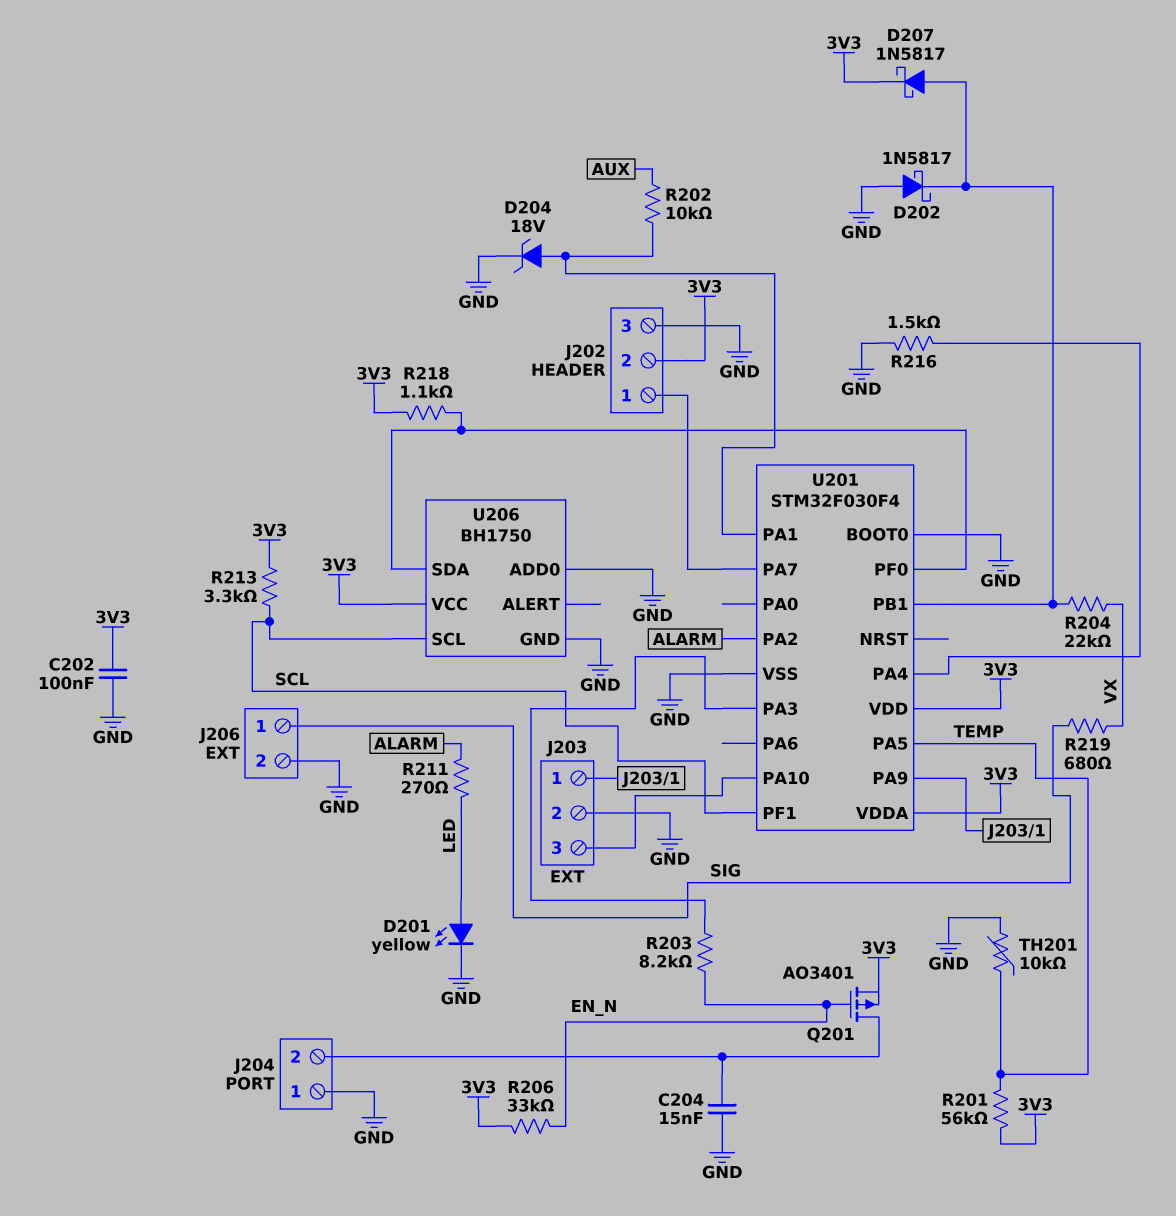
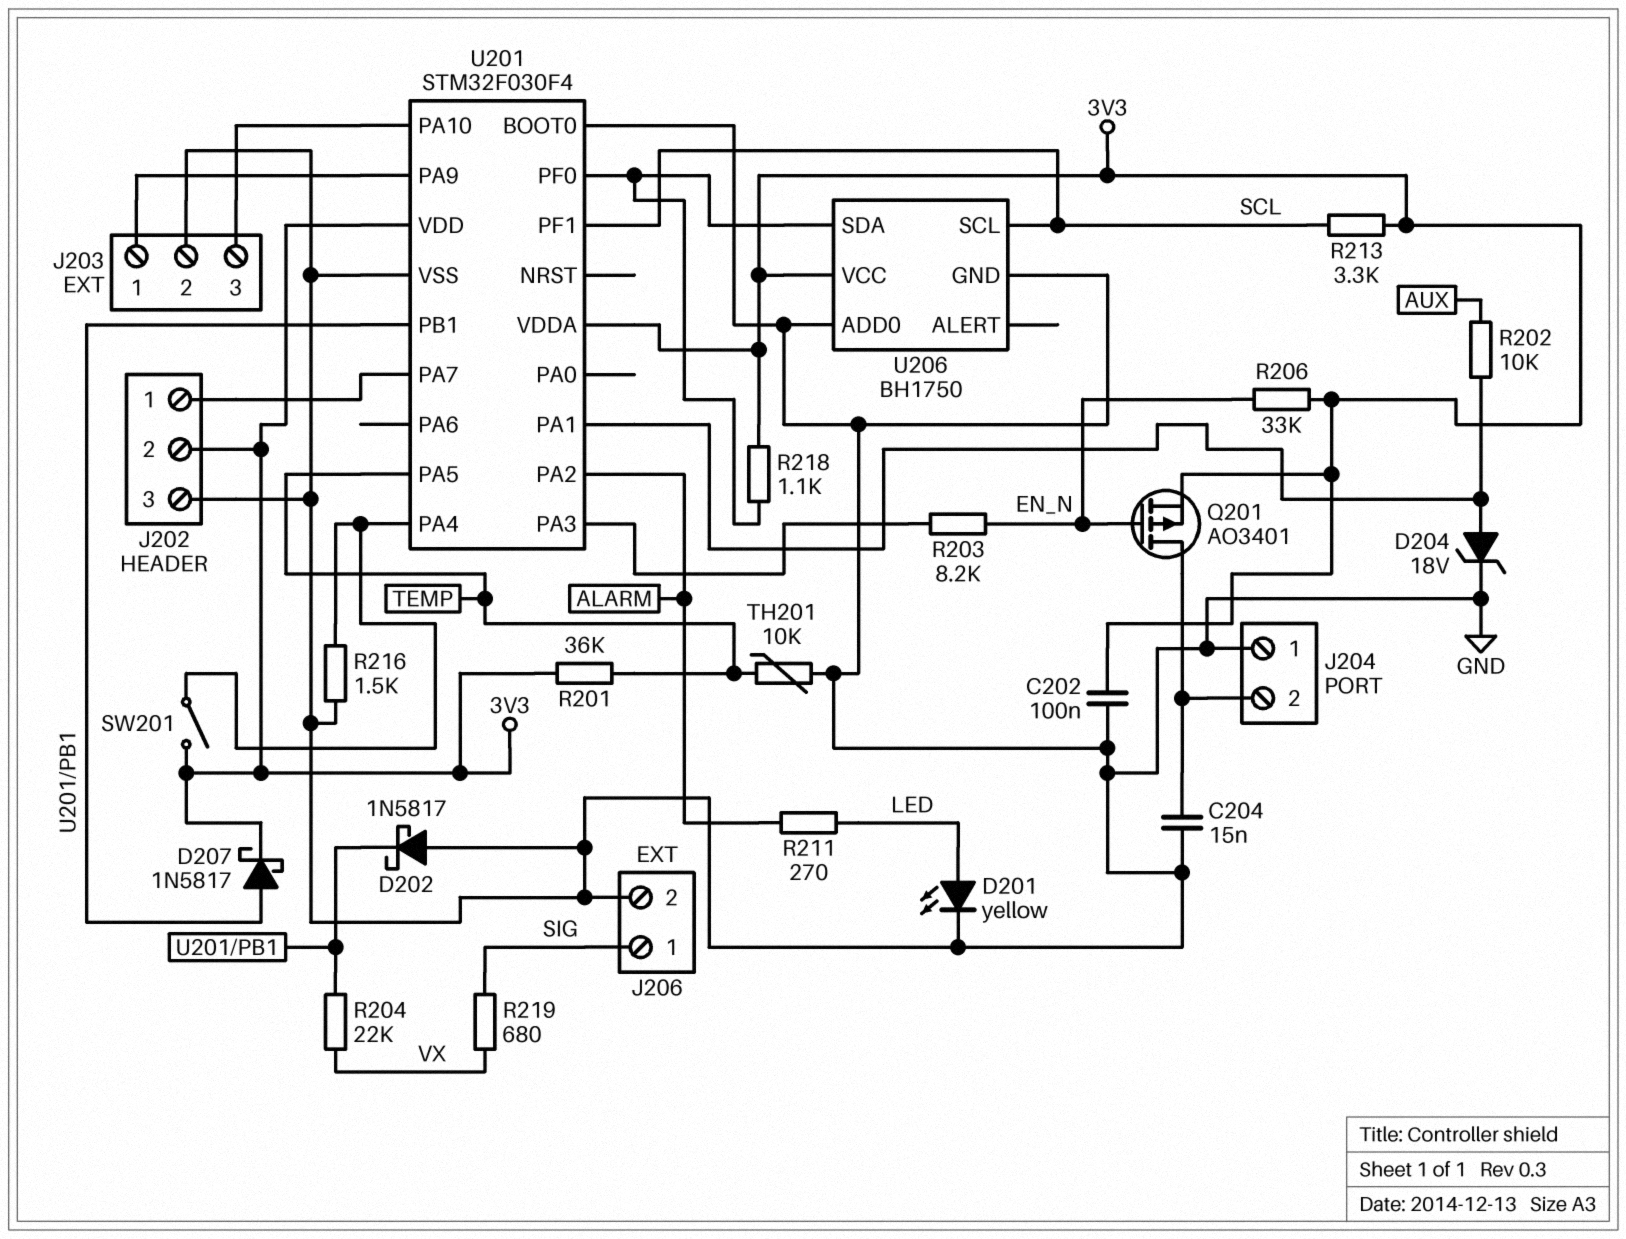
R201: 56k (3V3, TEMP) -> 36k (3V3, TEMP)
SW201: none -> switch (3V3, U201/PA4)

